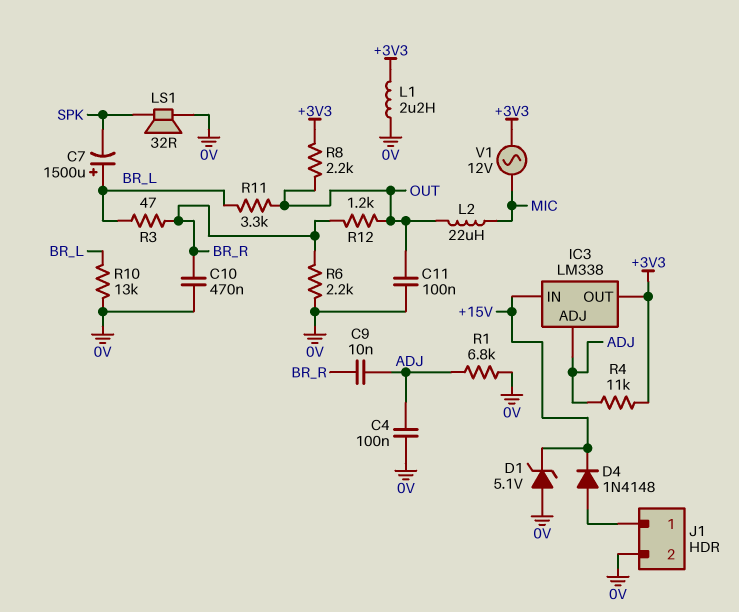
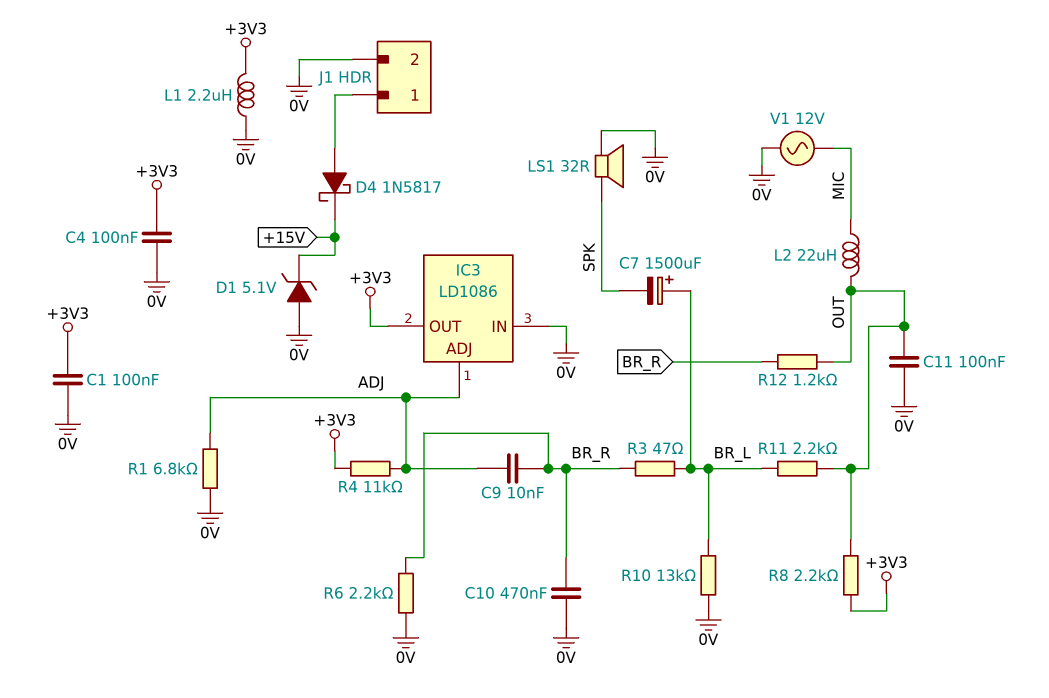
C1: none -> 100nF (+3V3, 0V)
C4: 100nF (0V, ADJ) -> 100nF (+3V3, 0V)
D4: diode 1N4148 (A J1/1, K +15V) -> schottky 1N5817 (A J1/1, K +15V)
IC3: LM338 -> LD1086
IC3 pin IN: +15V -> 0V
R11: 3.3k (BR_L, OUT) -> 2.2k (BR_L, OUT)
V1: AC 12V (+3V3, MIC) -> AC 12V (0V, MIC)

